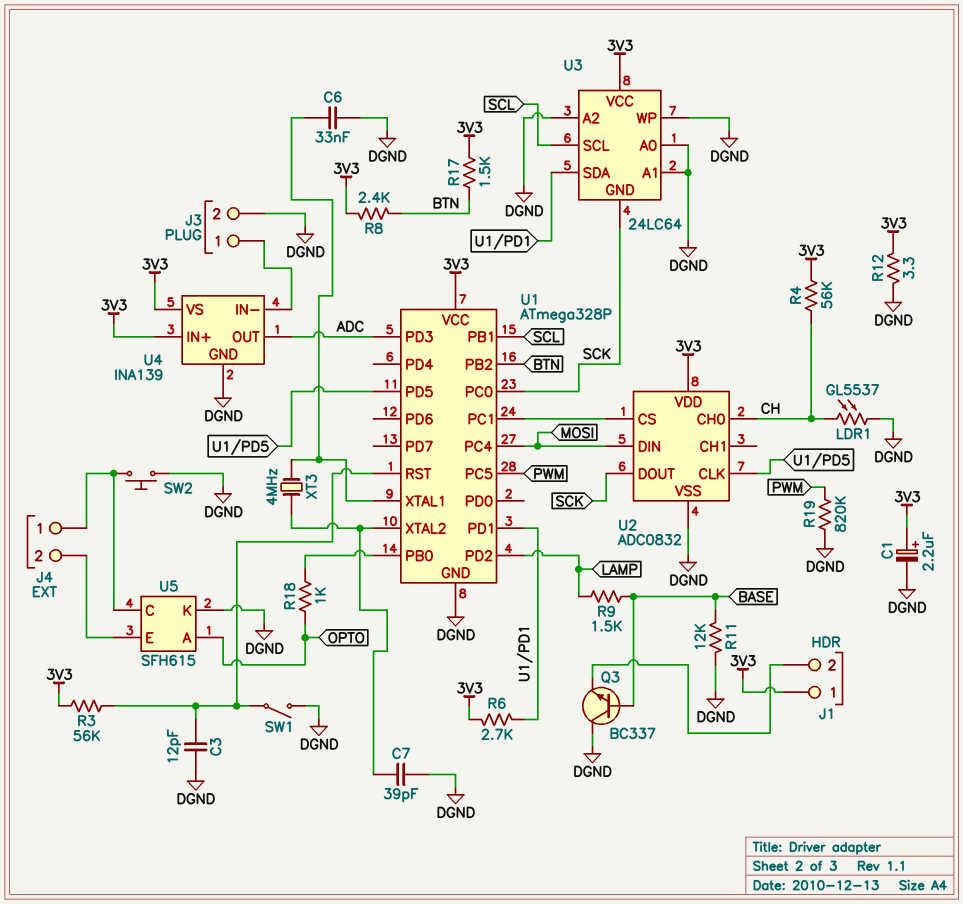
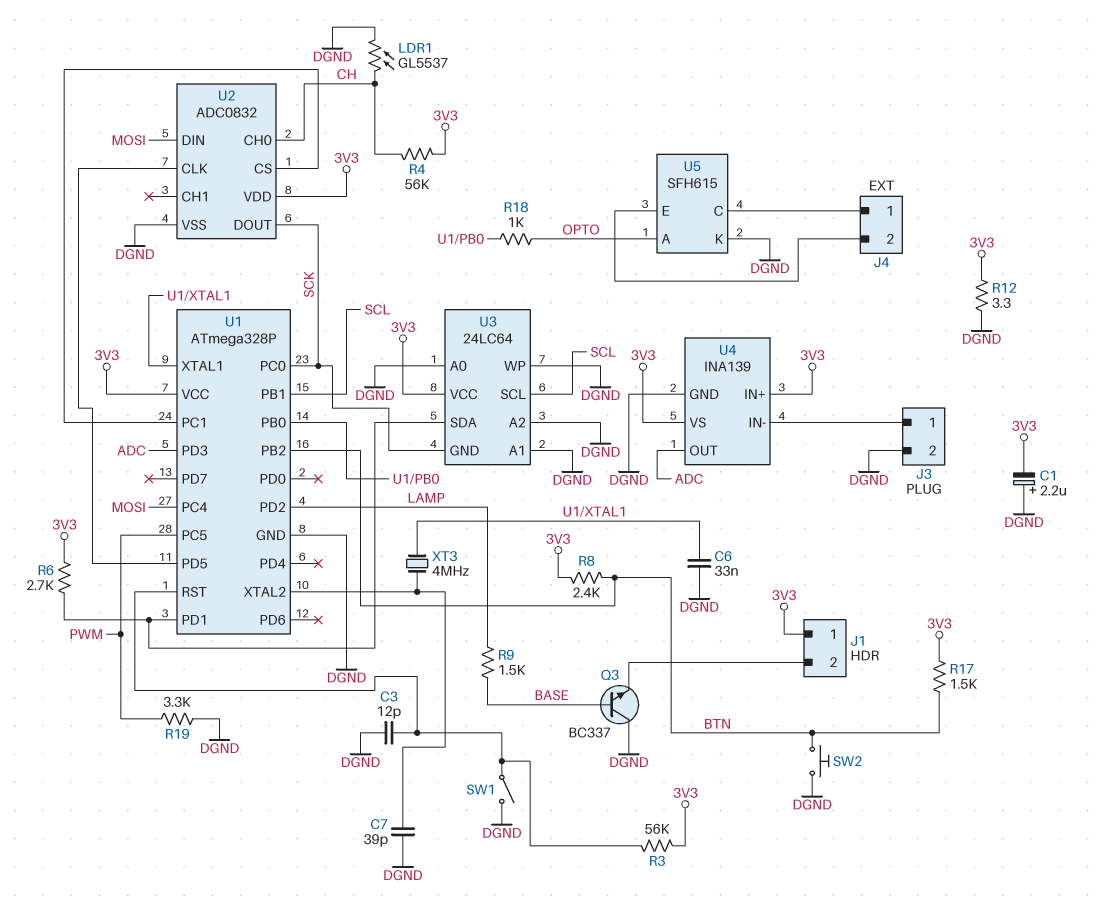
C1: 2.2uF (plus 3V3, minus DGND) -> 2.2uF (plus DGND, minus 3V3)
R11: 12k (BASE, DGND) -> none
R19: 820k (DGND, PWM) -> 3.3k (DGND, PWM)
SW2: button (DGND, J4/1) -> button (BTN, DGND)

